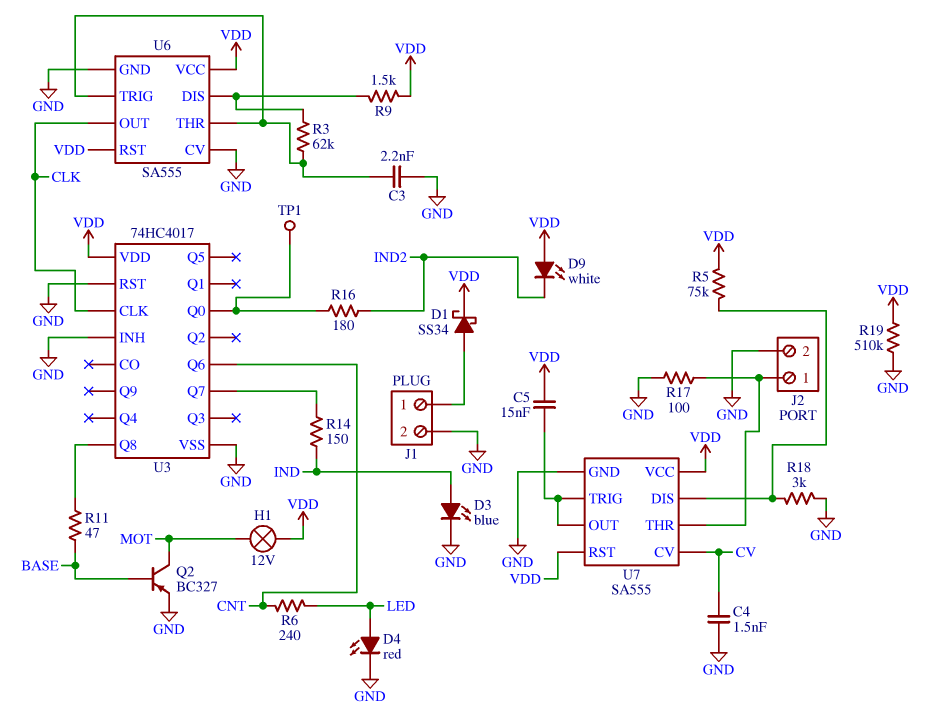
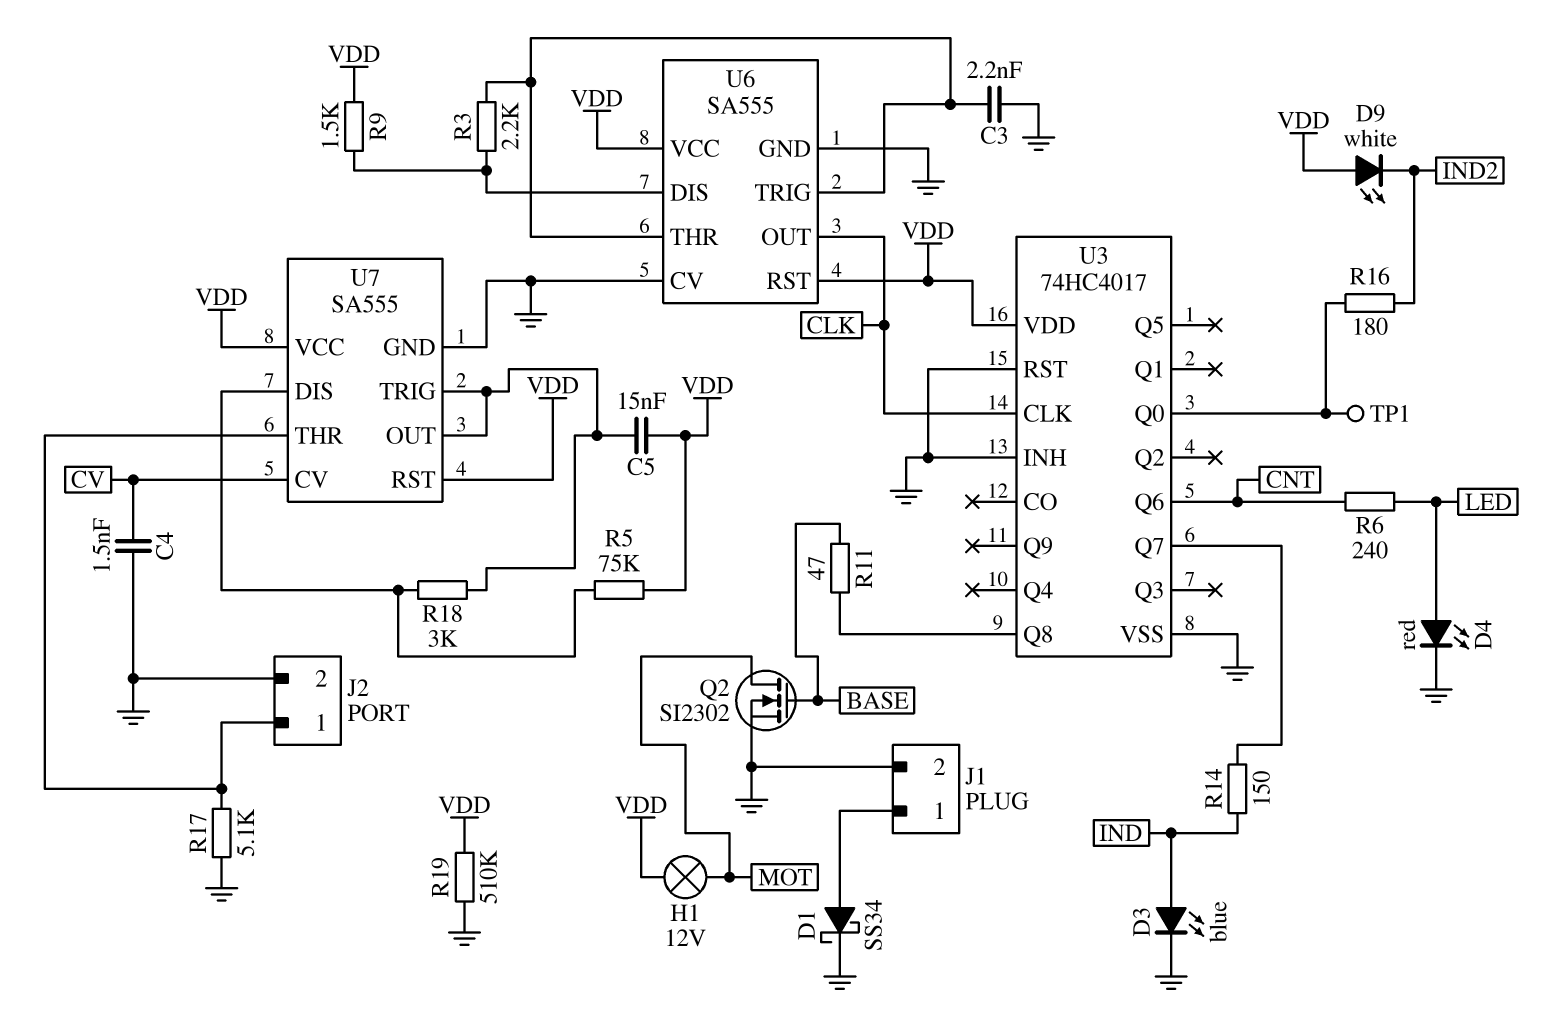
D1: schottky SS34 (A J1/1, K VDD) -> schottky SS34 (A J1/1, K GND)
Q2: PNP BC327 (B BASE, C MOT, E GND) -> NMOS SI2302 (G BASE, D MOT, S GND)
R3: 62k (U6/DIS, U6/THR) -> 2.2k (U6/DIS, U6/THR)
R17: 100 (GND, J2/1) -> 5.1k (GND, J2/1)
R18: 3k (GND, U7/DIS) -> 3k (U7/DIS, U7/OUT)

